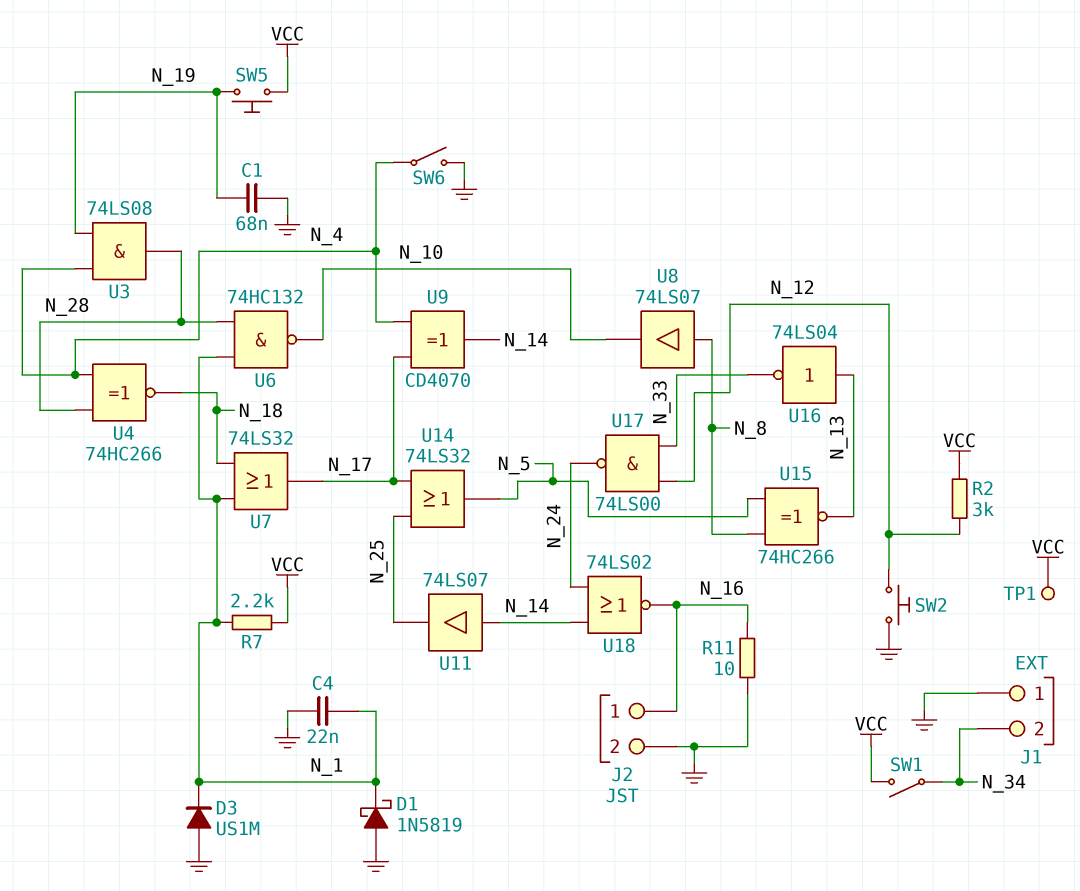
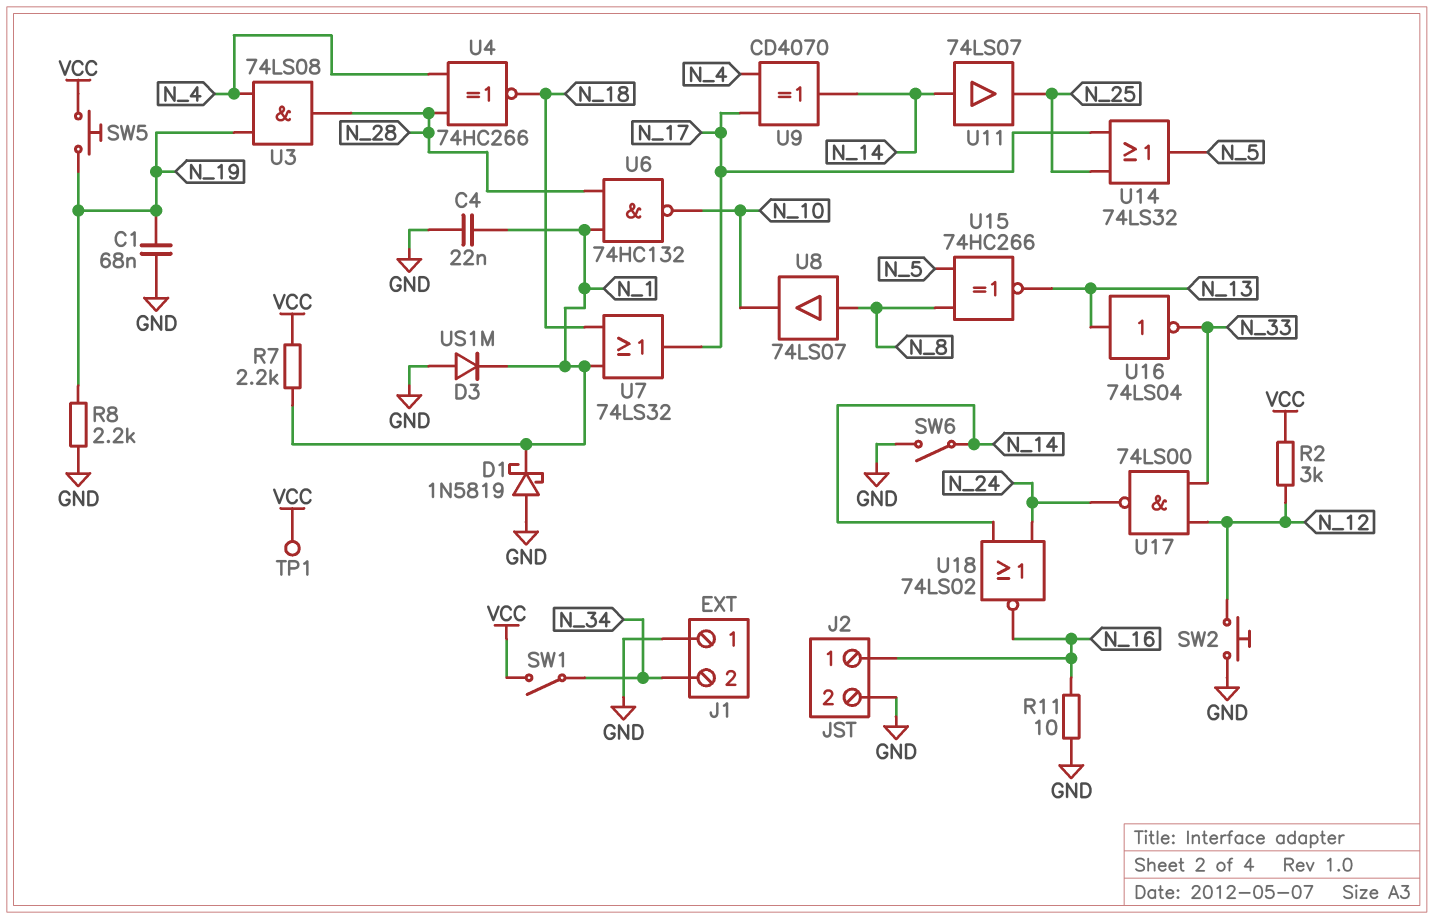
R8: none -> 2.2k (GND, N_19)
SW6: switch (GND, N_4) -> switch (GND, N_14)

